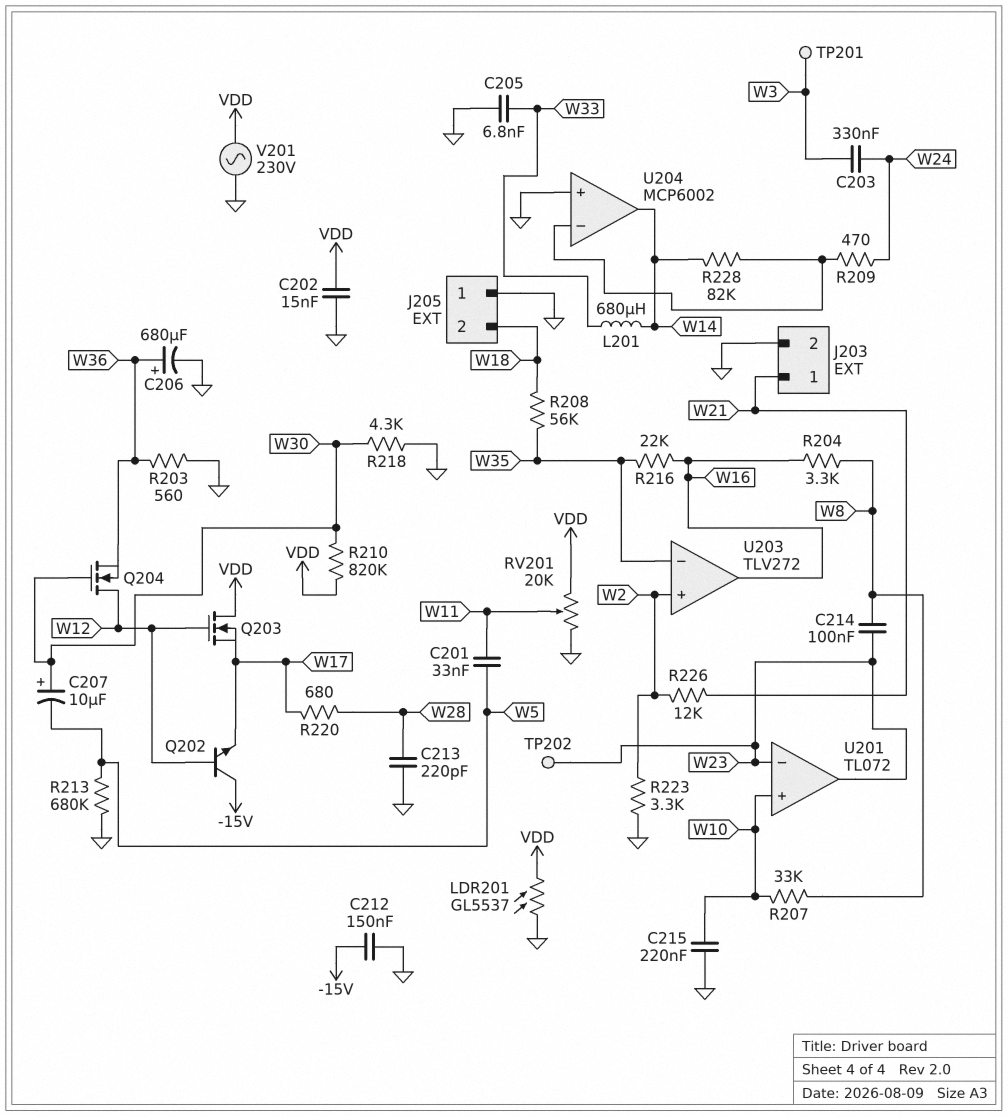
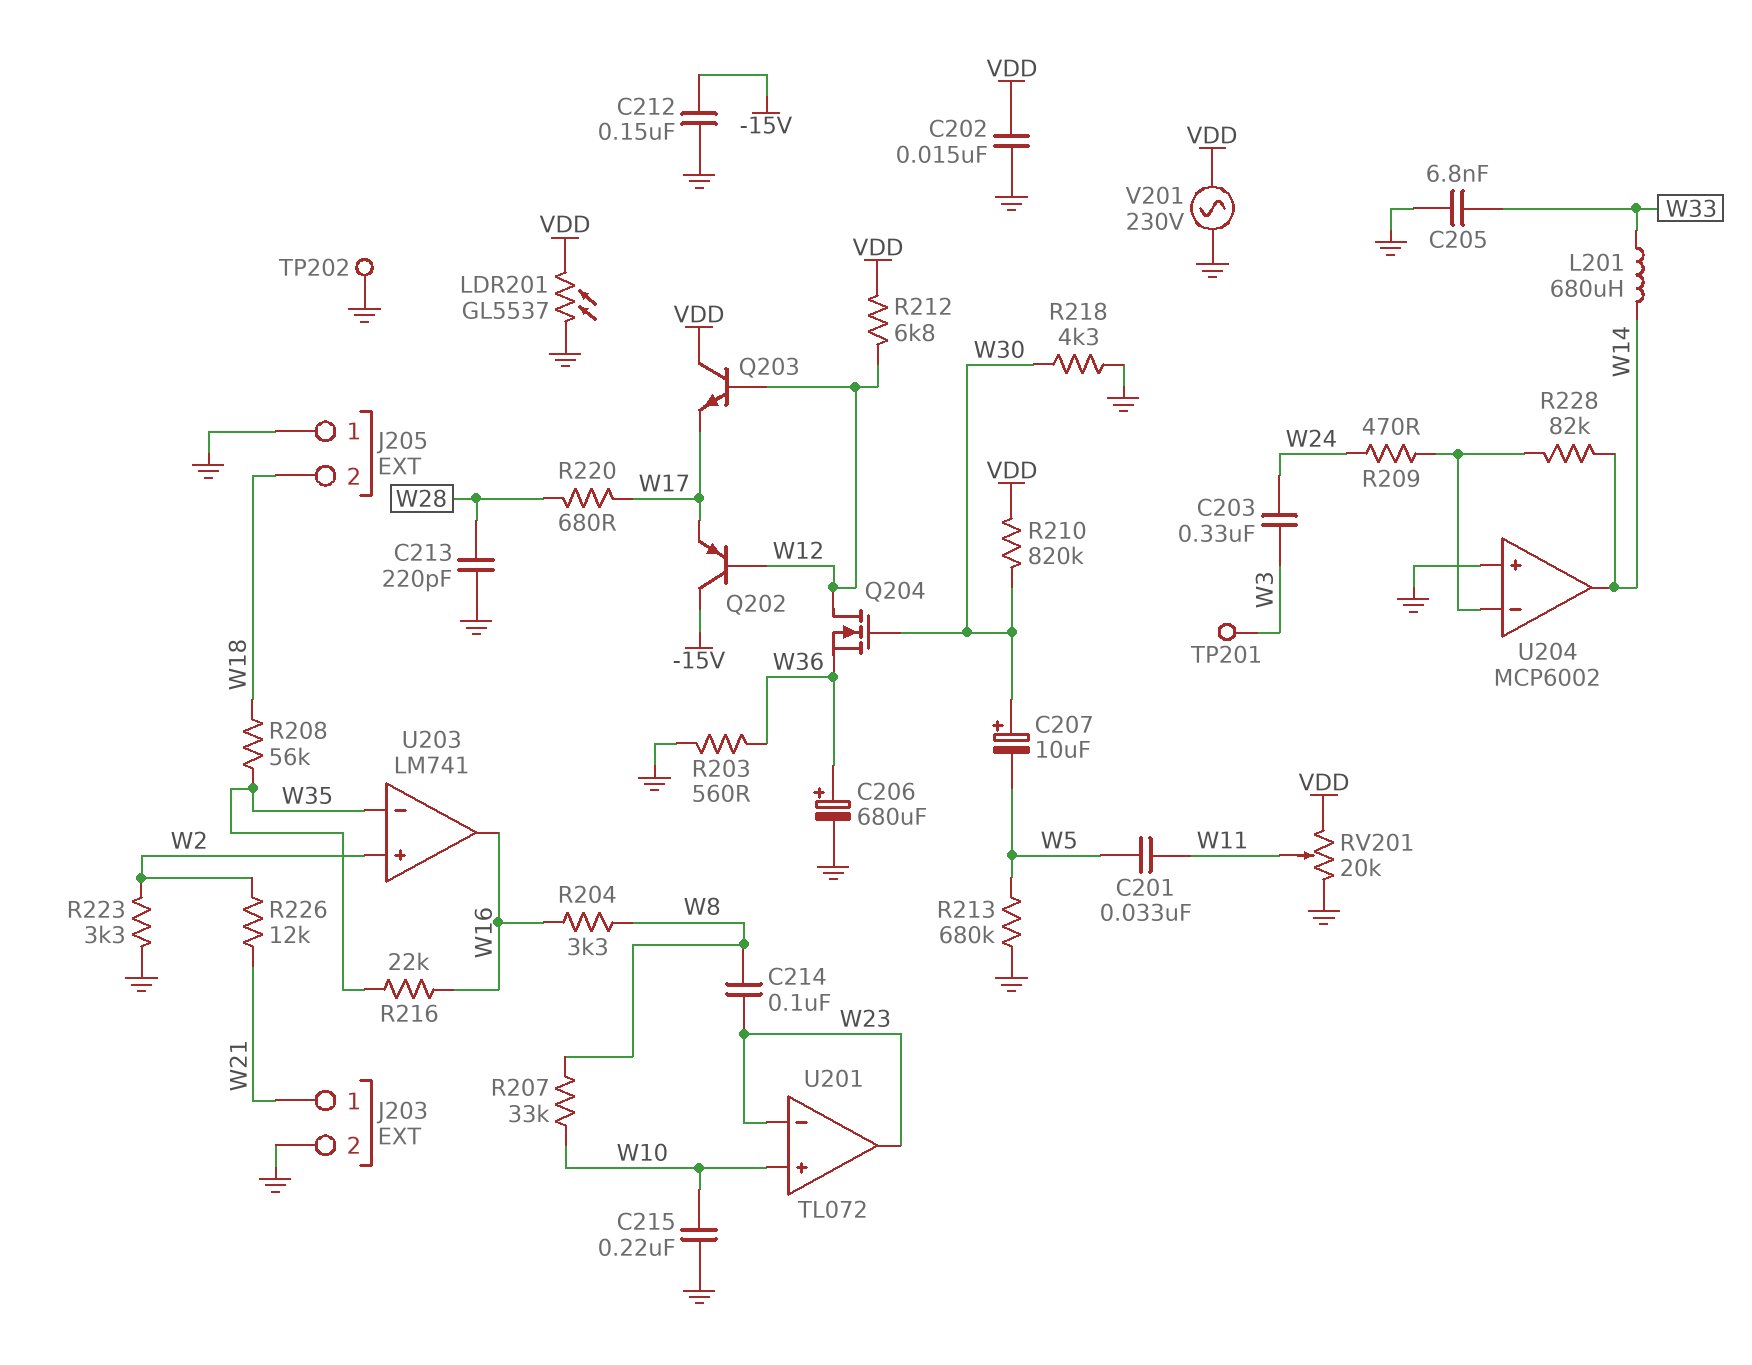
Q202: NPN (B W12, C -15V, E W17) -> PNP (B W12, C -15V, E W17)
Q203: NMOS (G W12, D VDD, S W17) -> NPN (B W12, C VDD, E W17)
R212: none -> 6.8k (VDD, W12)
TP202: test point (W23) -> test point (GND)
U203: TLV272 -> LM741

